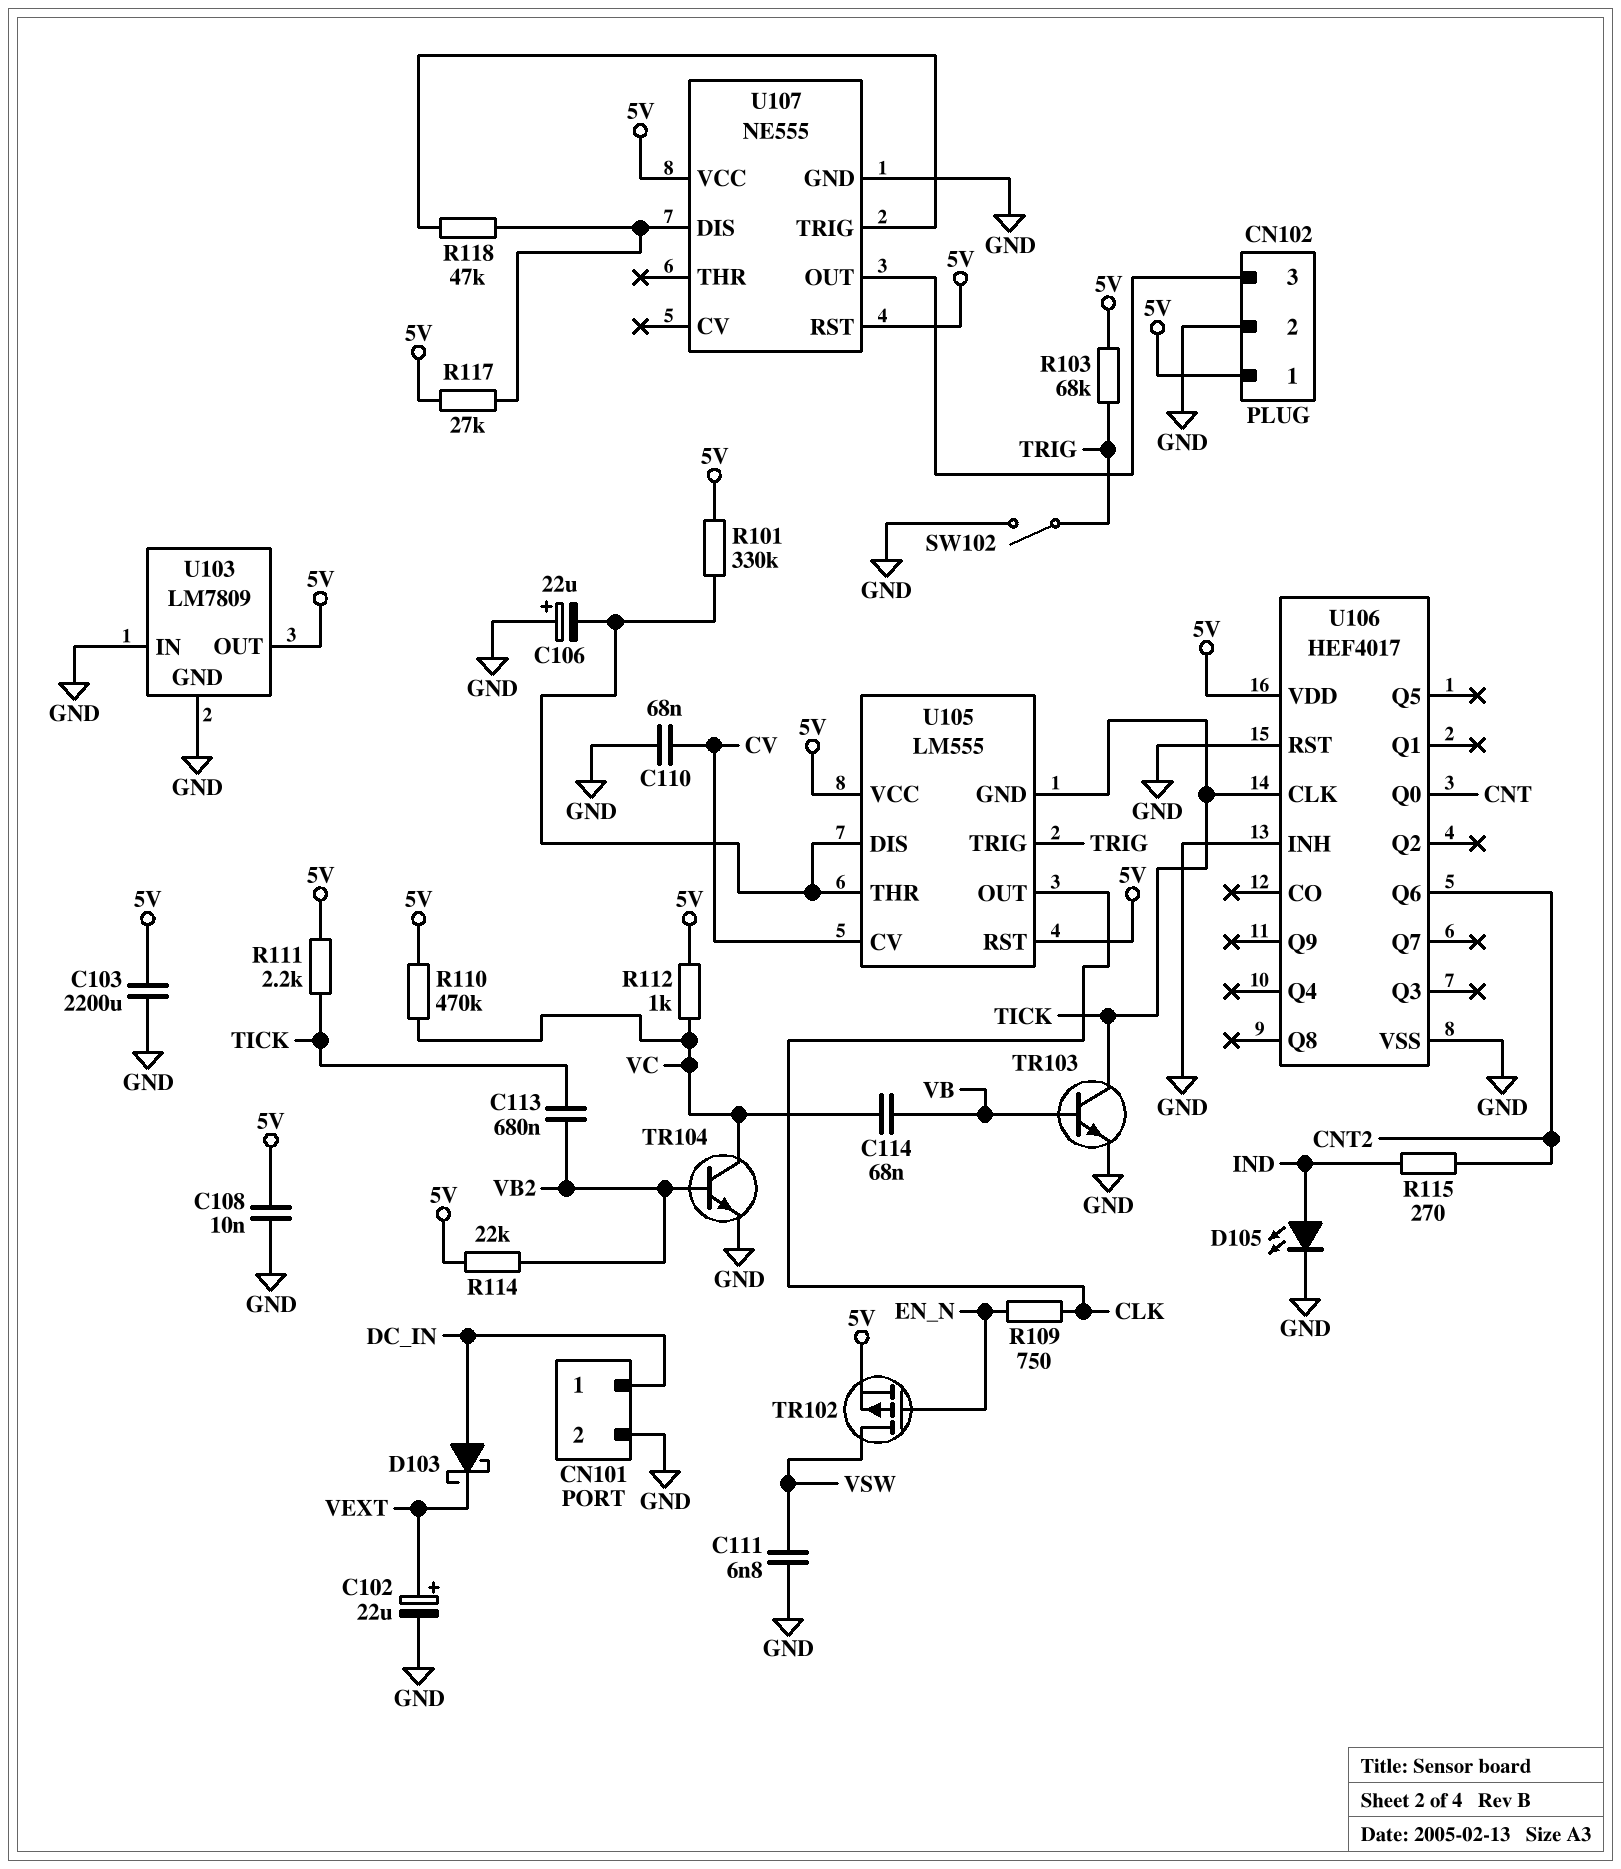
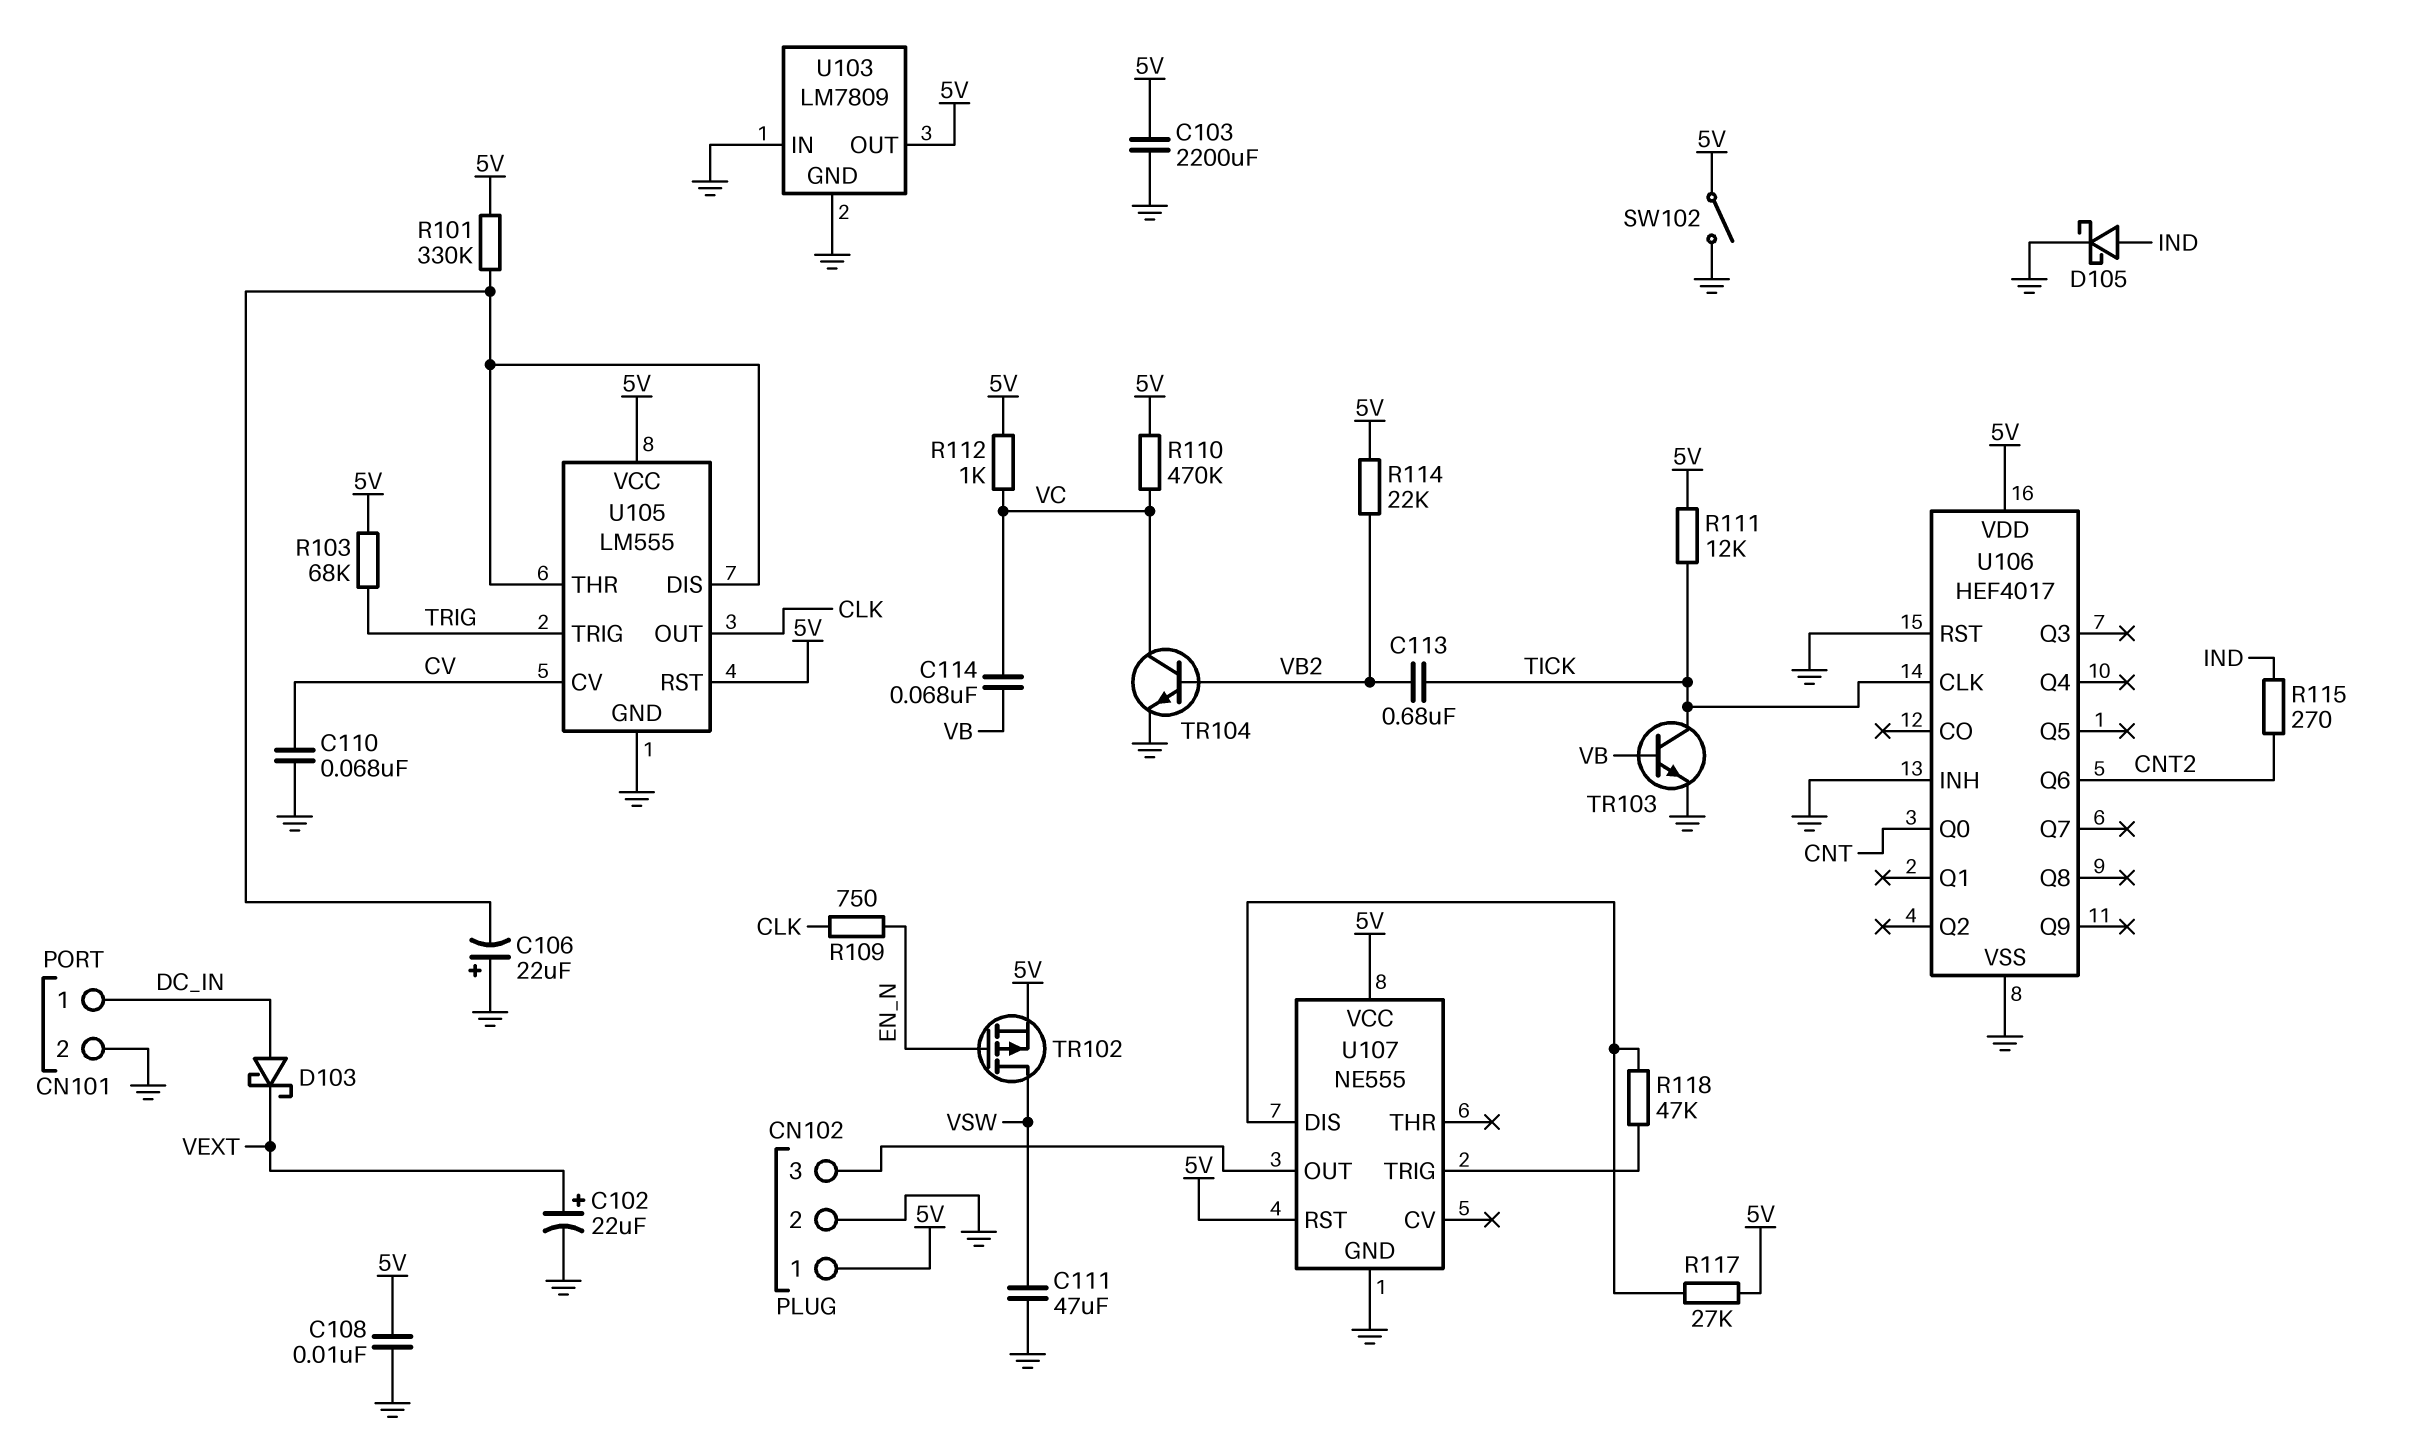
C111: 6.8nF (GND, VSW) -> 47uF (GND, VSW)
D105: LED (A IND, K GND) -> schottky (A IND, K GND)
R111: 2.2k (5V, TICK) -> 12k (5V, TICK)
SW102: switch (GND, TRIG) -> switch (5V, GND)
U105 pin GND: TICK -> GND

